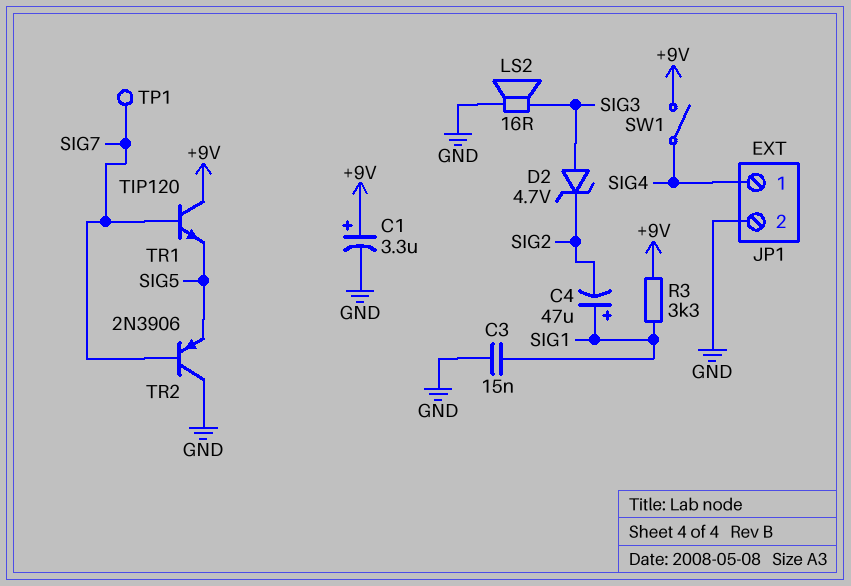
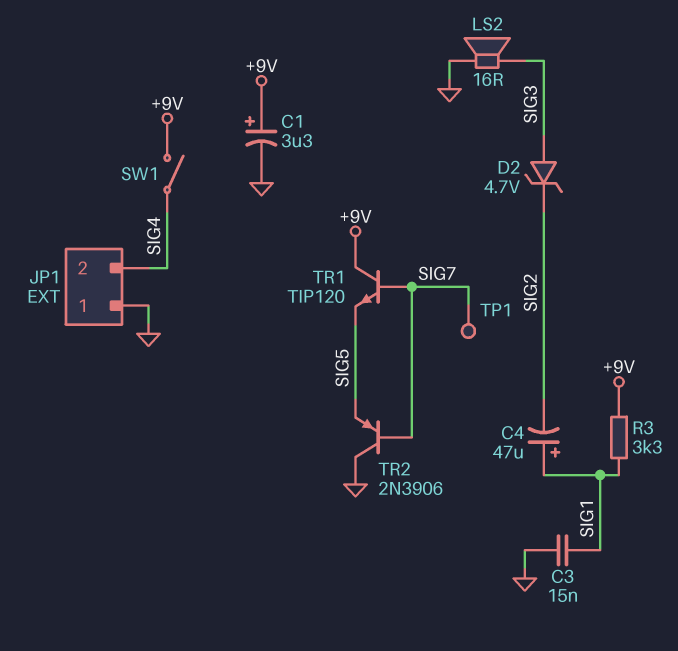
JP1 pin 1: SIG4 -> GND
JP1 pin 2: GND -> SIG4

